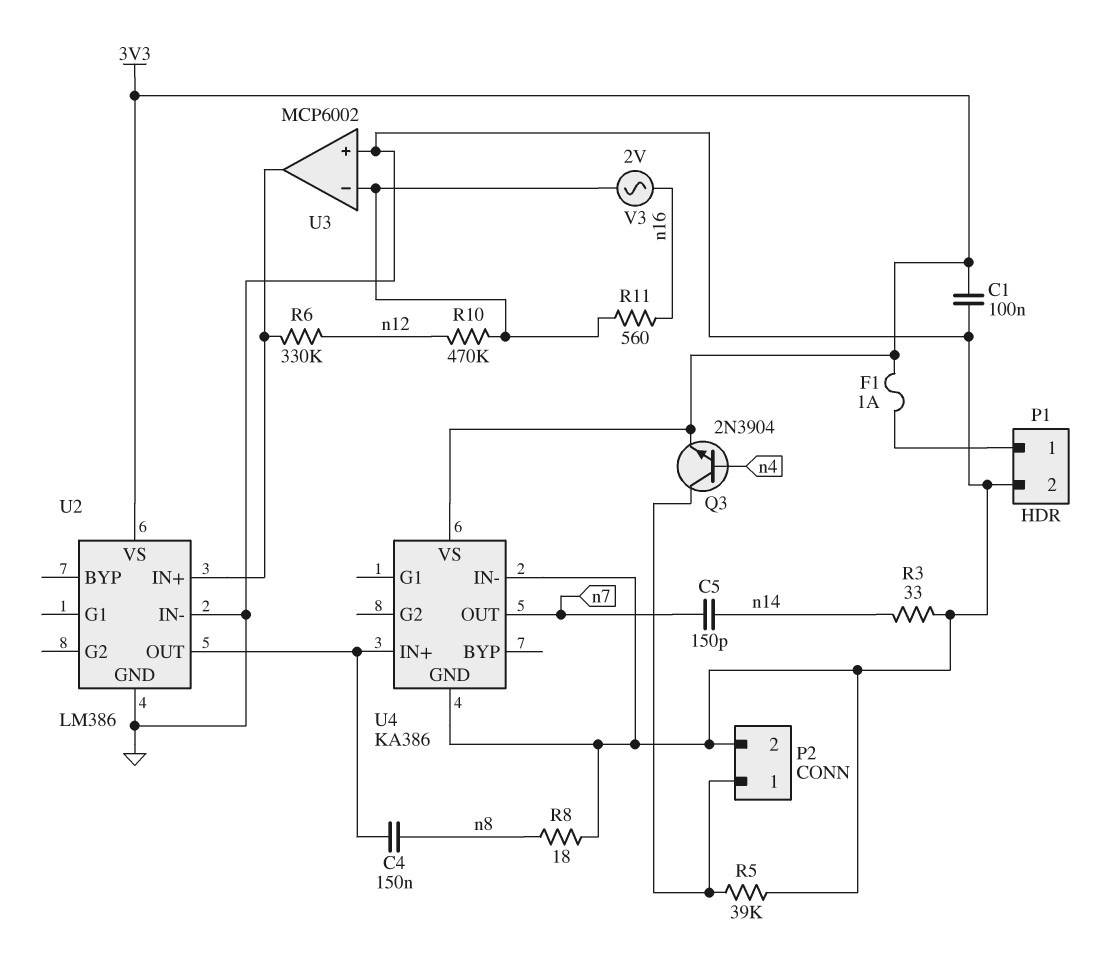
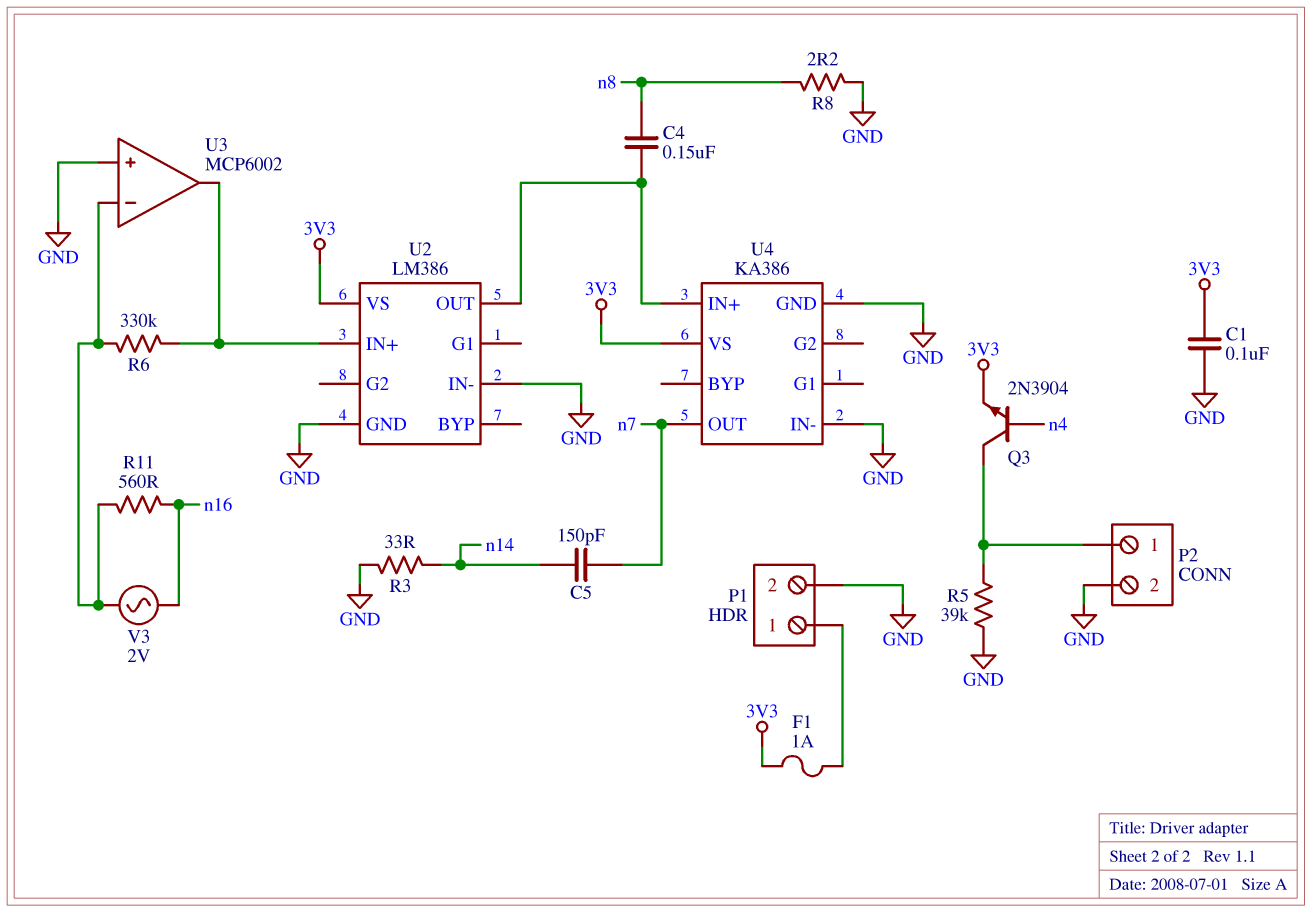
R6: 330k (U2/IN+, n12) -> 330k (U2/IN+, U3/in-)
R8: 18 (GND, n8) -> 2.2 (GND, n8)
R10: 470k (U3/in-, n12) -> none

